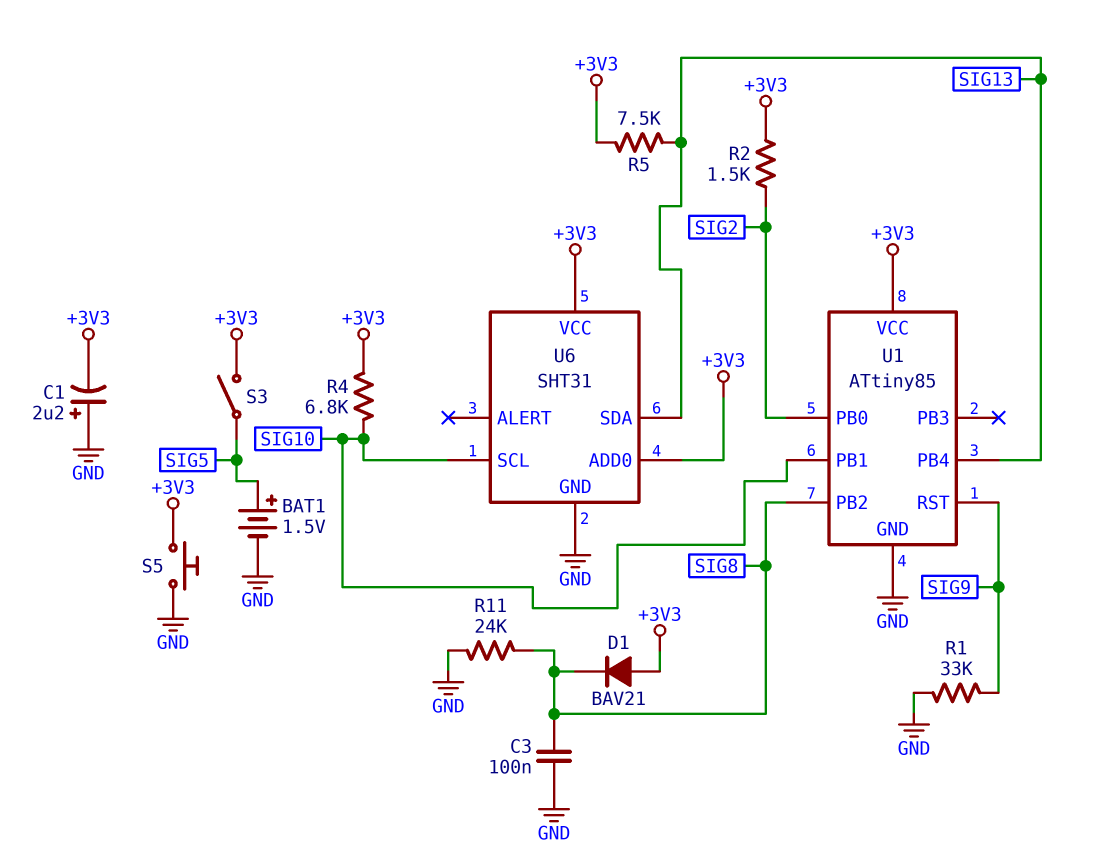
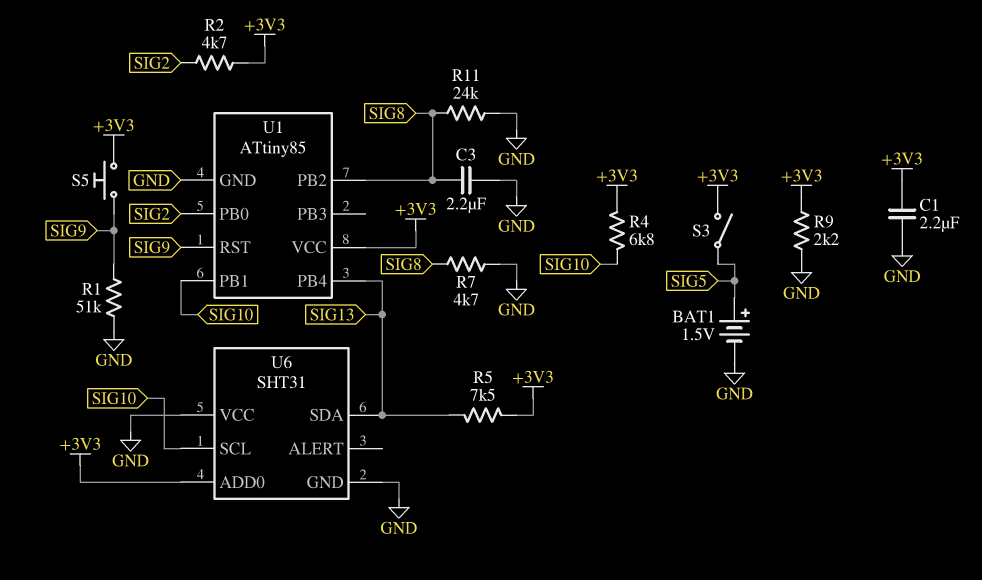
C1: 2.2uF (plus GND, minus +3V3) -> 2.2uF (+3V3, GND)
C3: 100nF (GND, SIG8) -> 2.2uF (GND, SIG8)
D1: diode BAV21 (A +3V3, K SIG8) -> none
R1: 33k (GND, SIG9) -> 51k (GND, SIG9)
R2: 1.5k (+3V3, SIG2) -> 4.7k (+3V3, SIG2)
R7: none -> 4.7k (GND, SIG8)
R9: none -> 2.2k (+3V3, GND)
S5: button (+3V3, GND) -> button (+3V3, SIG9)
U6 pin VCC: +3V3 -> GND

